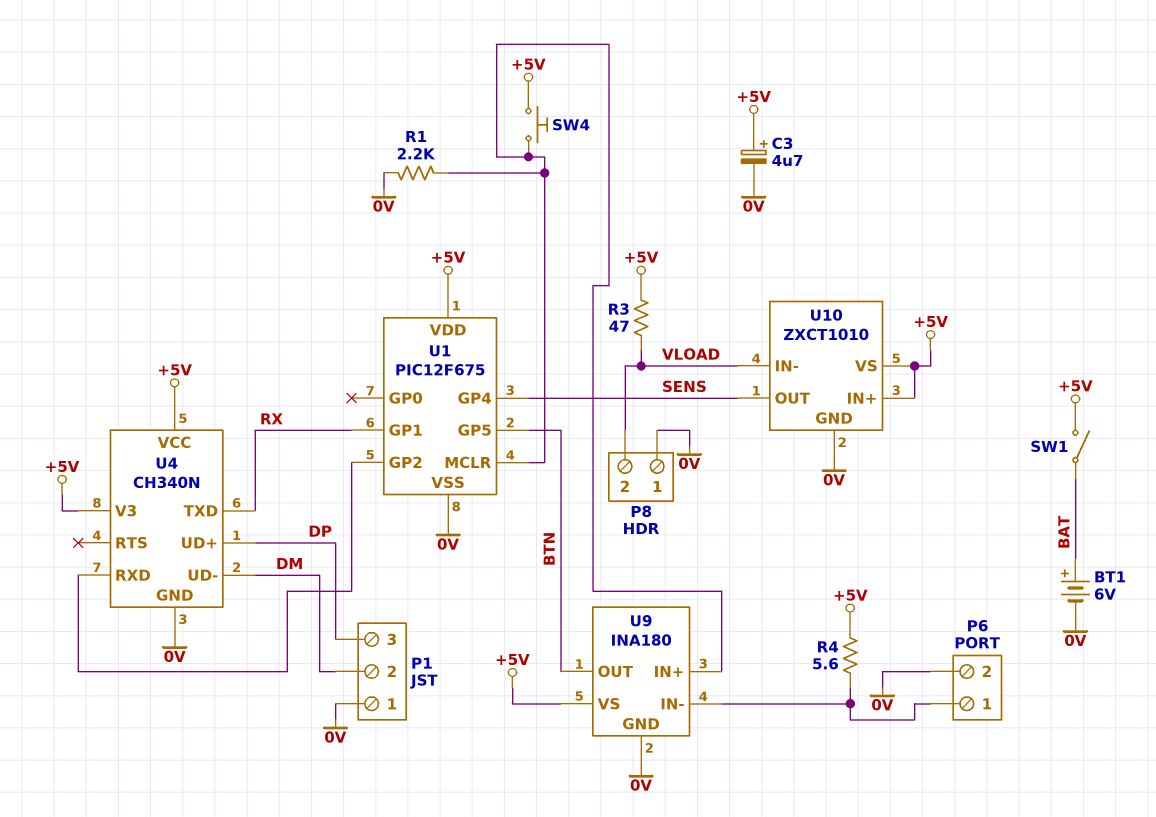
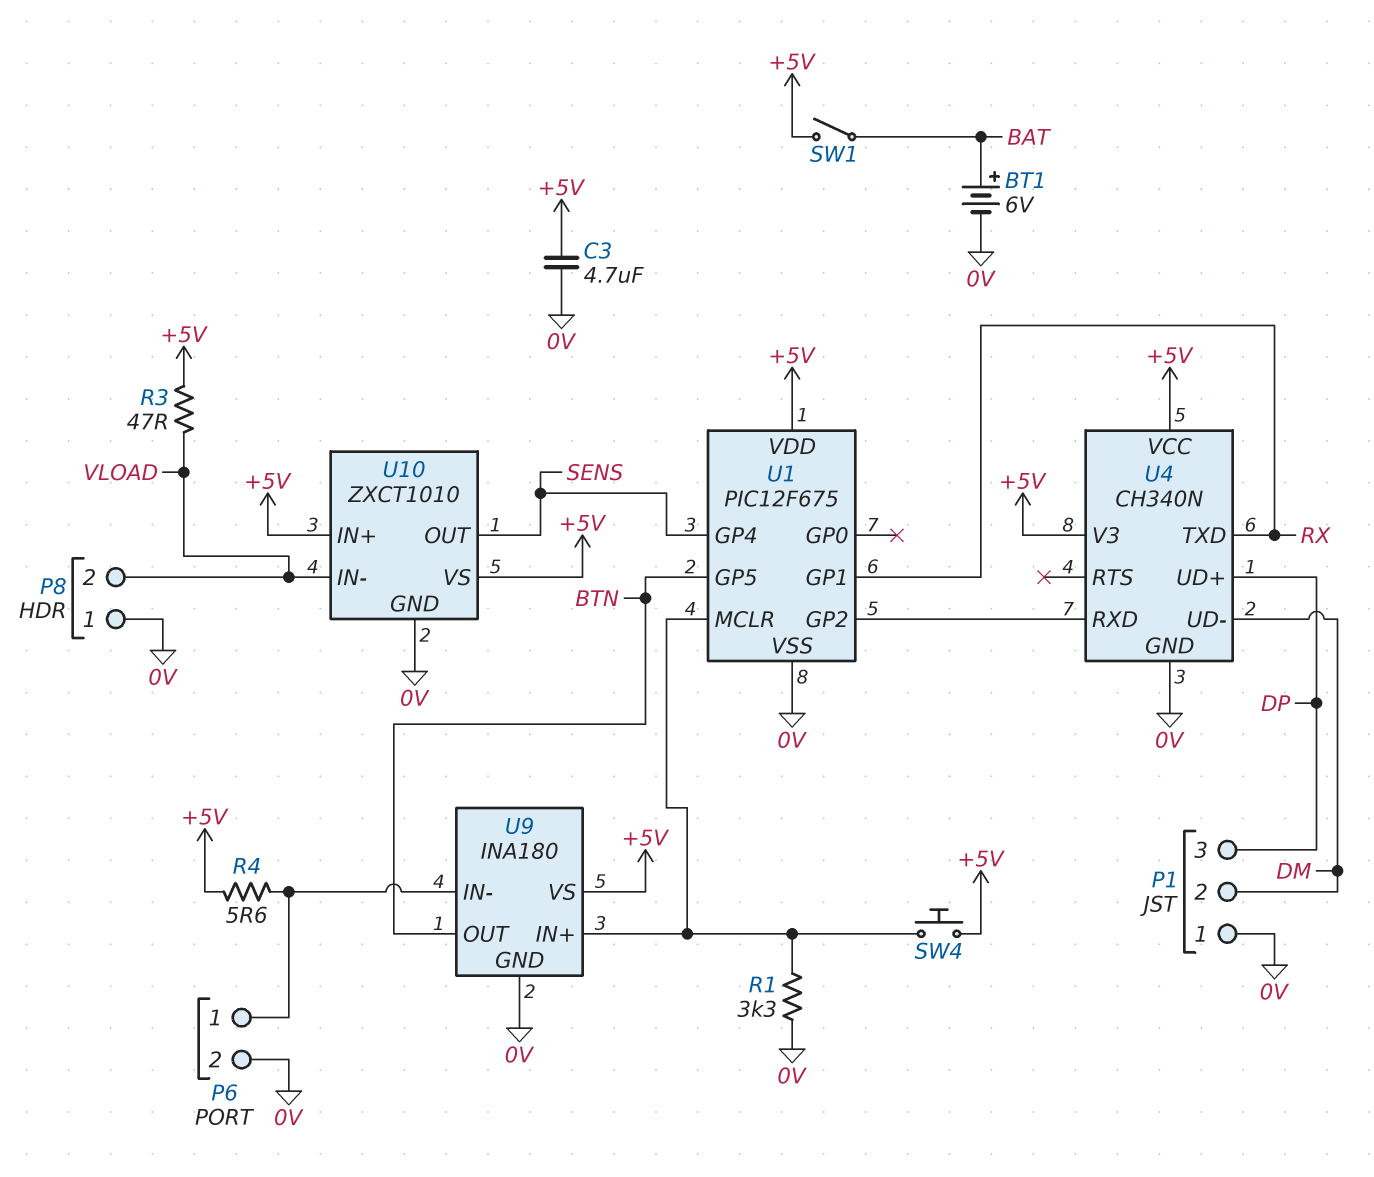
C3: 4.7uF (plus +5V, minus 0V) -> 4.7uF (+5V, 0V)
R1: 2.2k (0V, U1/MCLR) -> 3.3k (0V, U1/MCLR)

